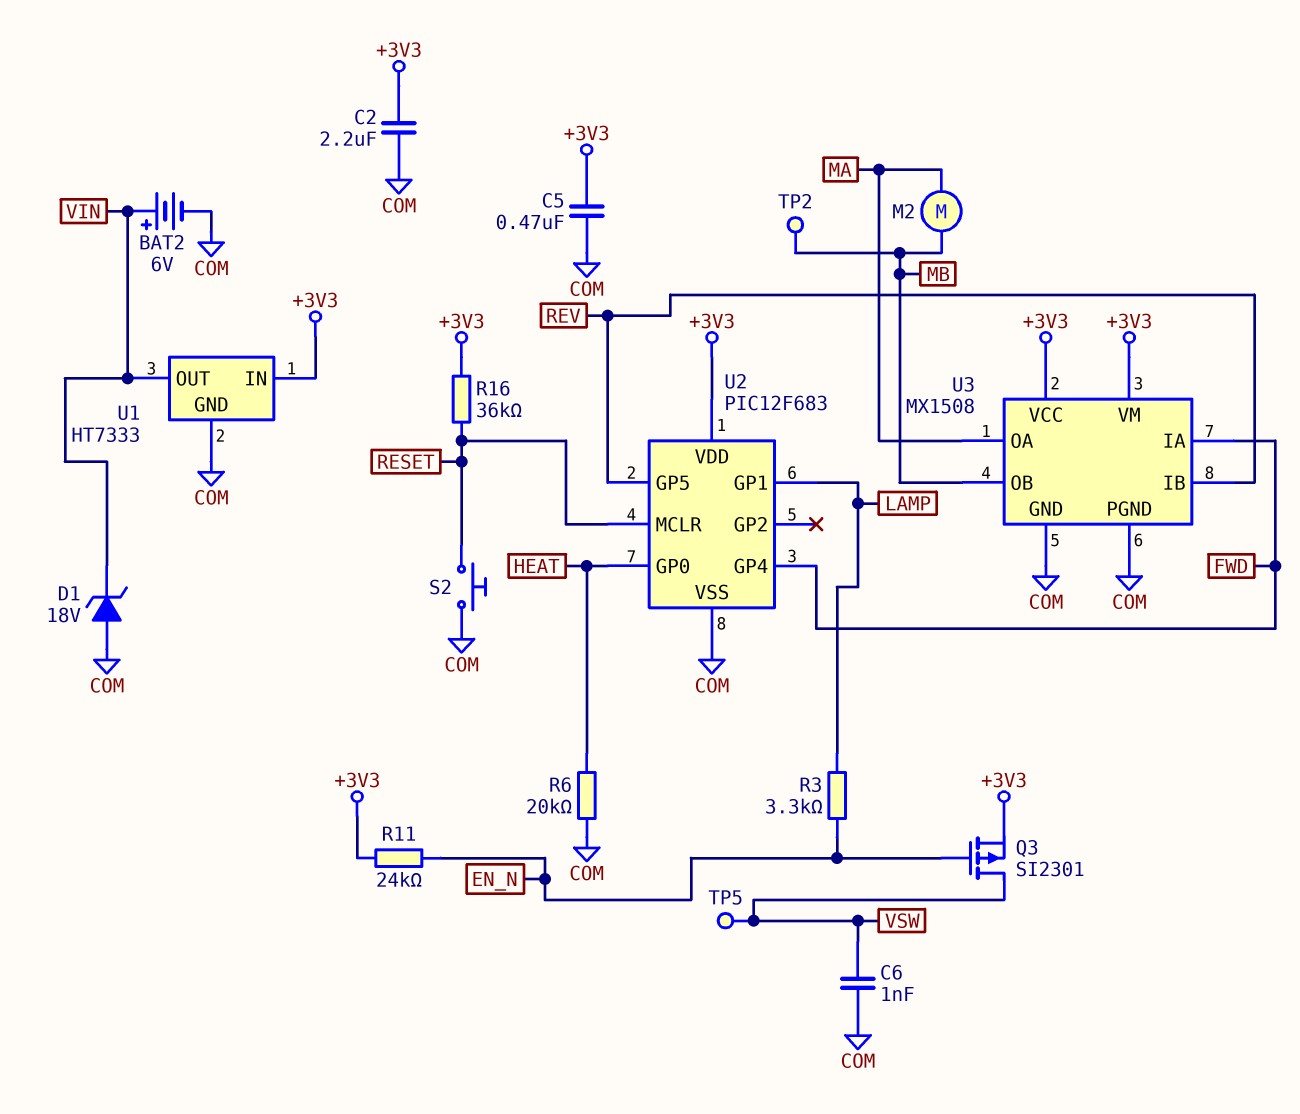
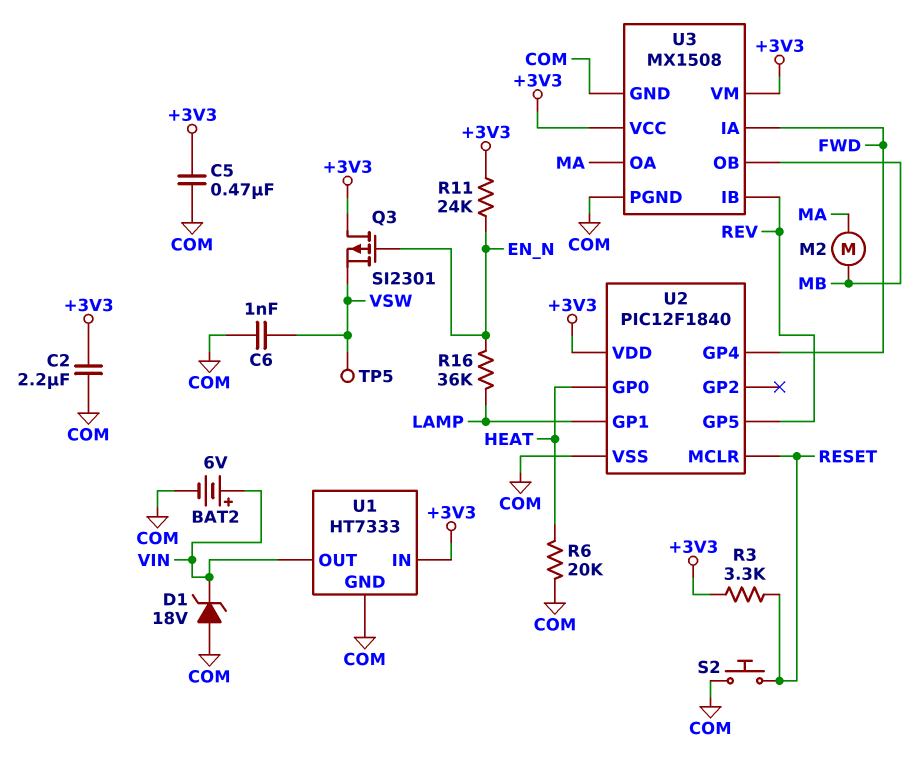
Q3: PMOS SI2301 (G EN_N, D VSW, S +3V3) -> PMOS SI2301 (G EN_N, D +3V3, S VSW)
R3: 3.3k (EN_N, LAMP) -> 3.3k (+3V3, RESET)
R16: 36k (+3V3, RESET) -> 36k (EN_N, LAMP)
TP2: test point (MB) -> none
U2: PIC12F683 -> PIC12F1840

